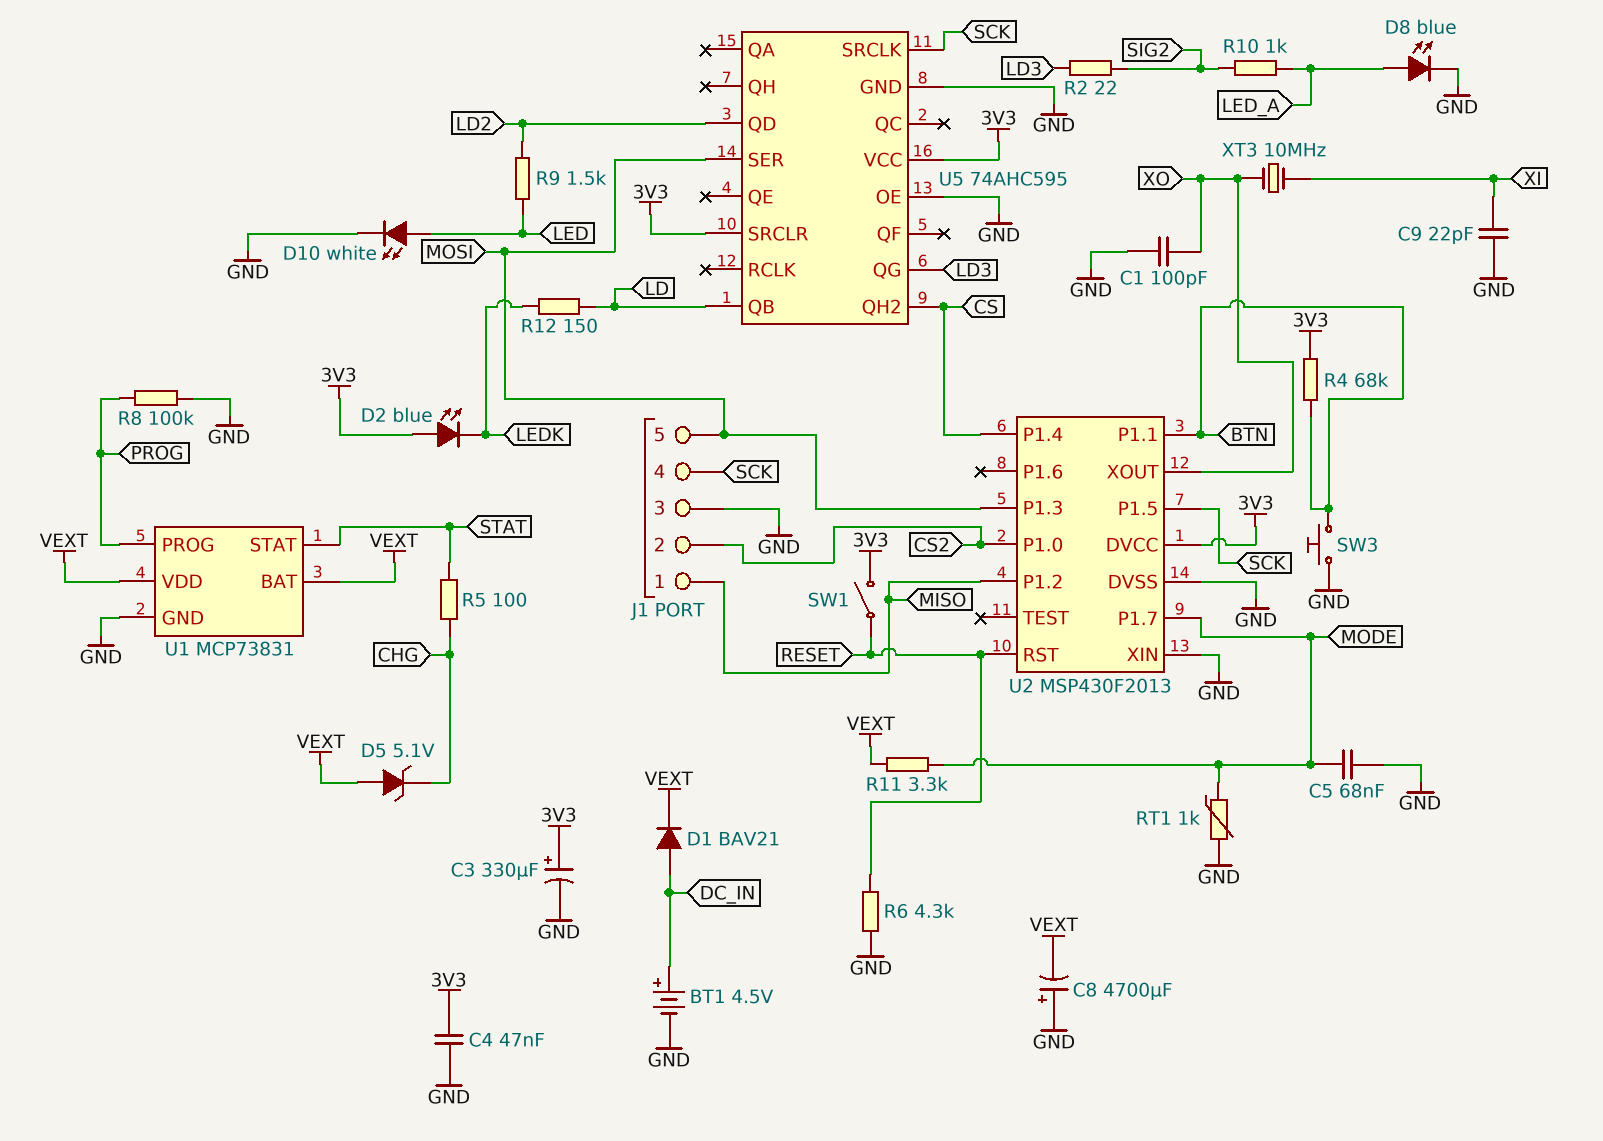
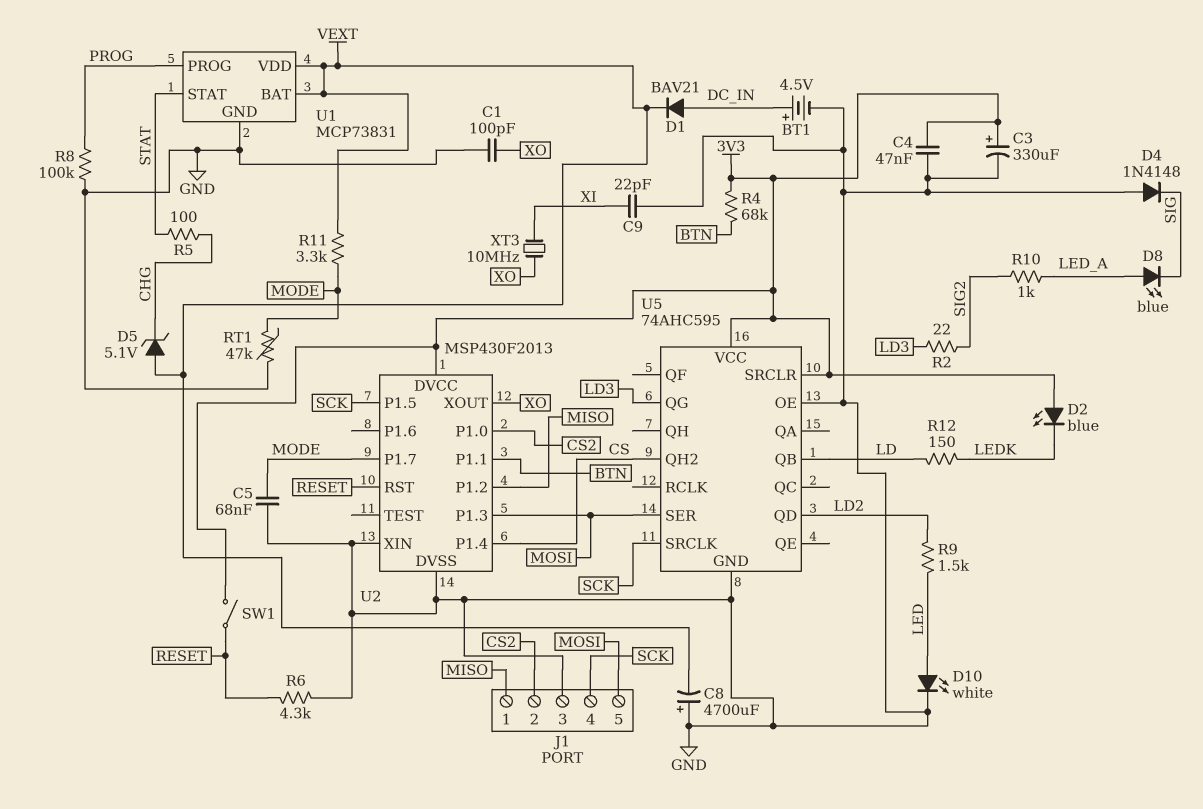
D4: none -> diode 1N4148 (A GND, K SIG)
D8: LED blue (A LED_A, K GND) -> LED blue (A LED_A, K SIG)
RT1: 1k (GND, MODE) -> 47k (GND, MODE)
SW3: button (BTN, GND) -> none

